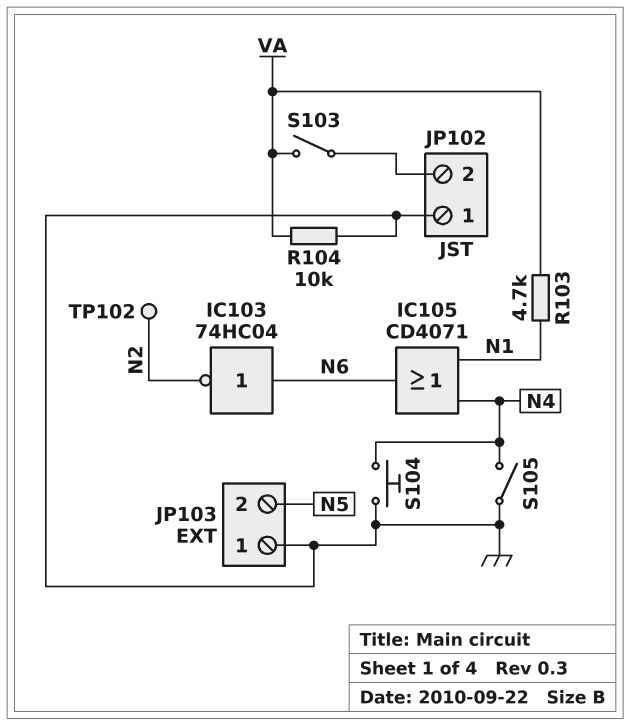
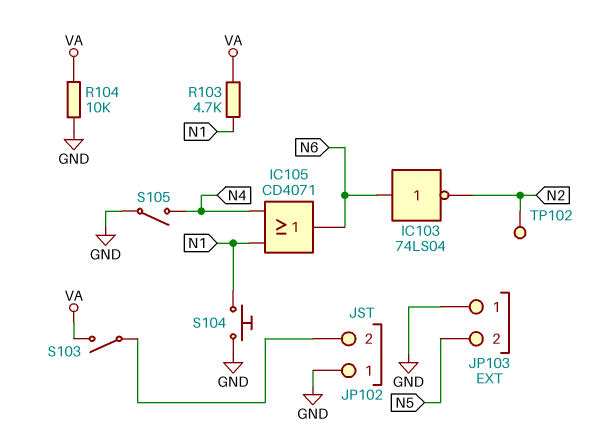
IC103: NOT 74HC04 (in N6, out N2) -> NOT 74LS04 (in N6, out N2)
S104: button (GND, N4) -> button (GND, N1)

